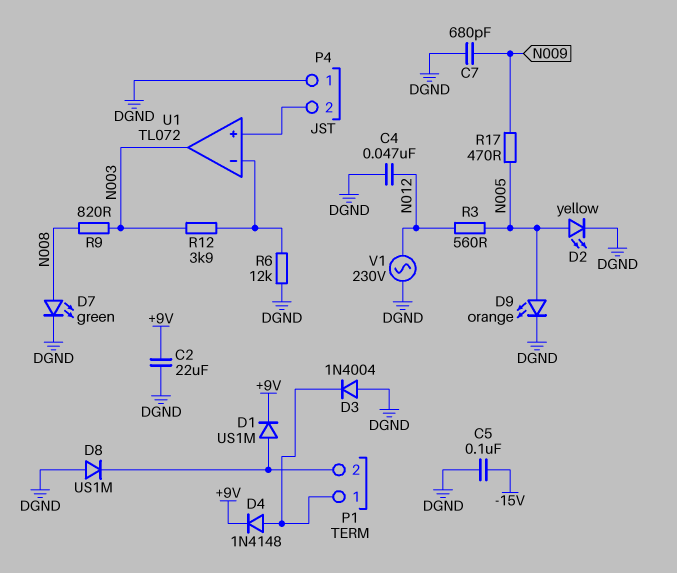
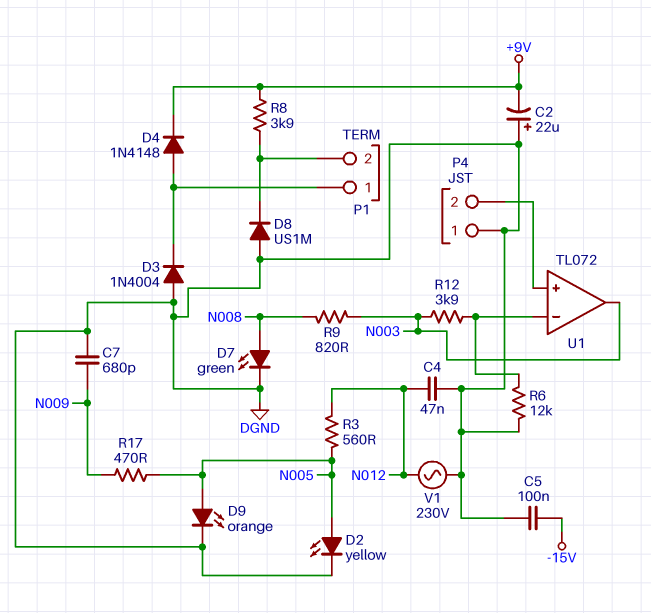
C2: 22uF (+9V, DGND) -> 22uF (plus DGND, minus +9V)
D1: diode US1M (A P1/2, K +9V) -> none
R8: none -> 3.9k (+9V, P1/2)

